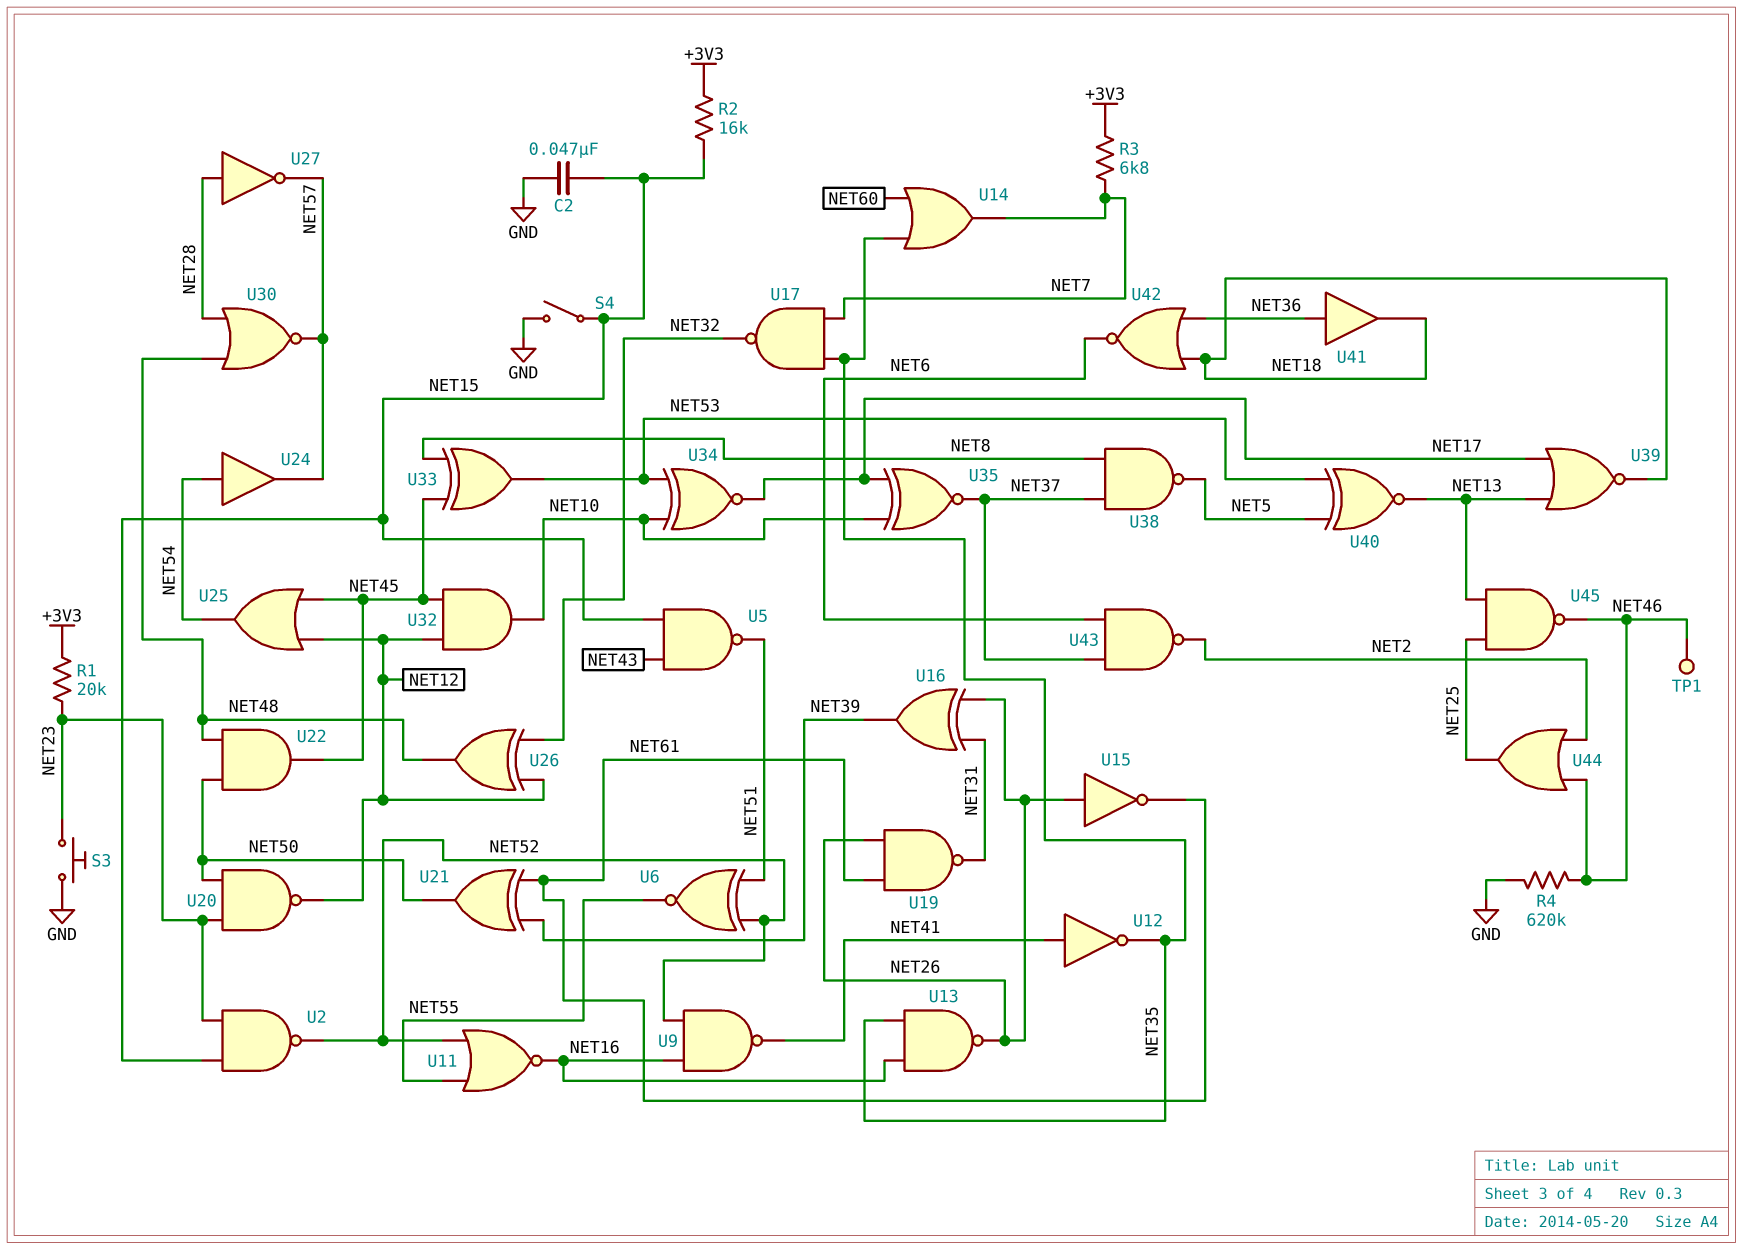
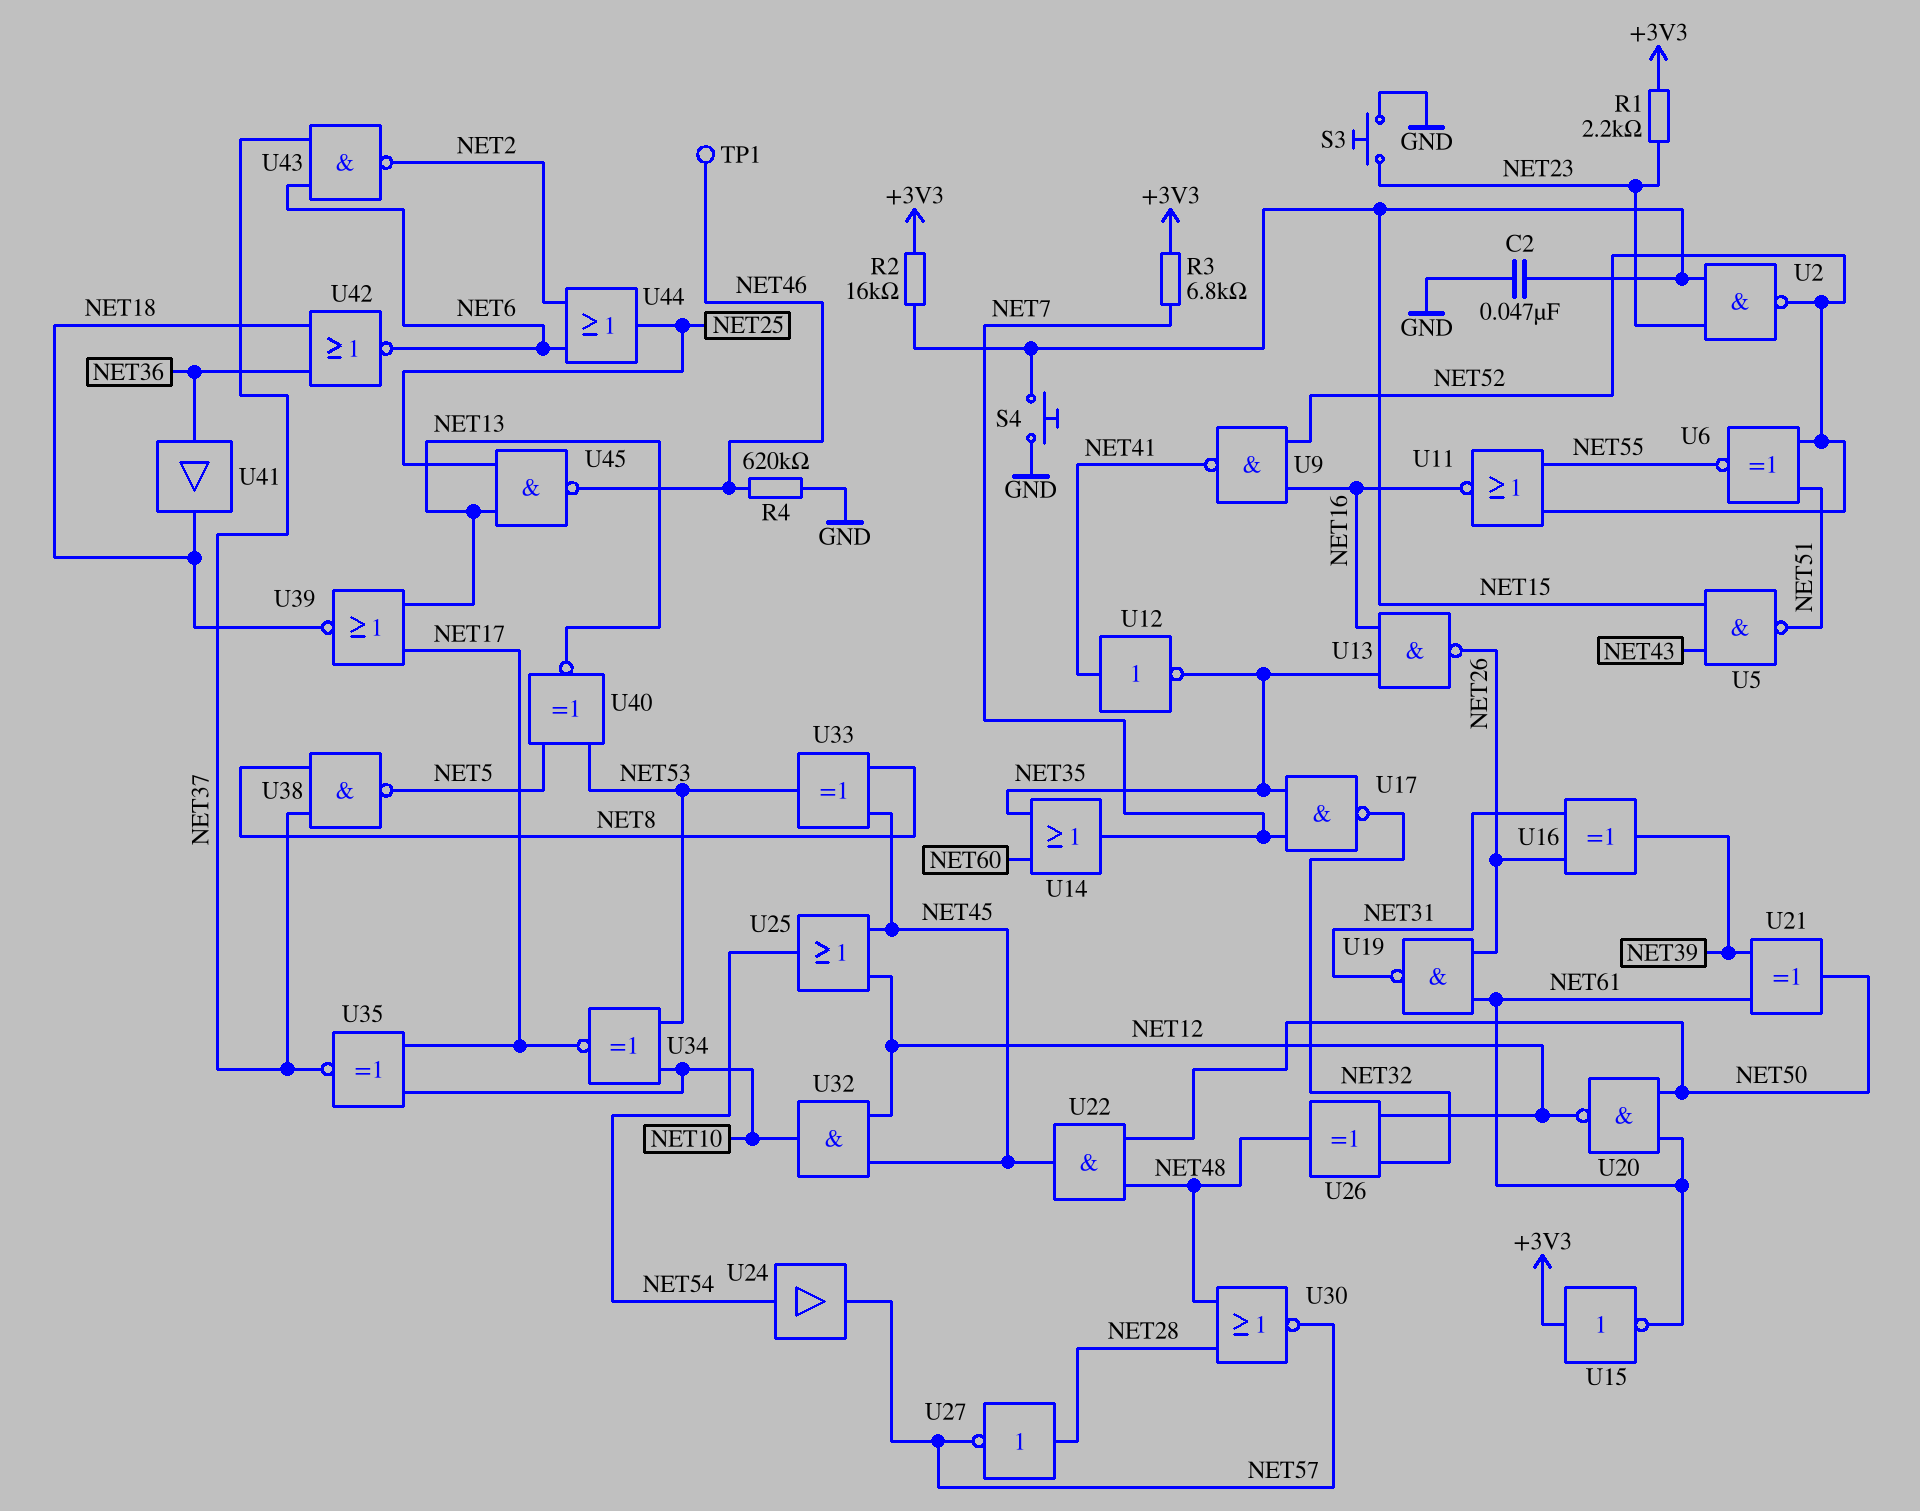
R1: 20k (+3V3, NET23) -> 2.2k (+3V3, NET23)
S4: switch (GND, NET15) -> button (GND, NET15)
U15: NOT (in NET26, out NET61) -> NOT (in +3V3, out NET61)
U20: NAND (in NET23, in NET50, out NET12) -> NAND (in NET50, in NET61, out NET12)
U44: OR (in NET2, in NET46, out NET25) -> OR (in NET2, in NET6, out NET25)

